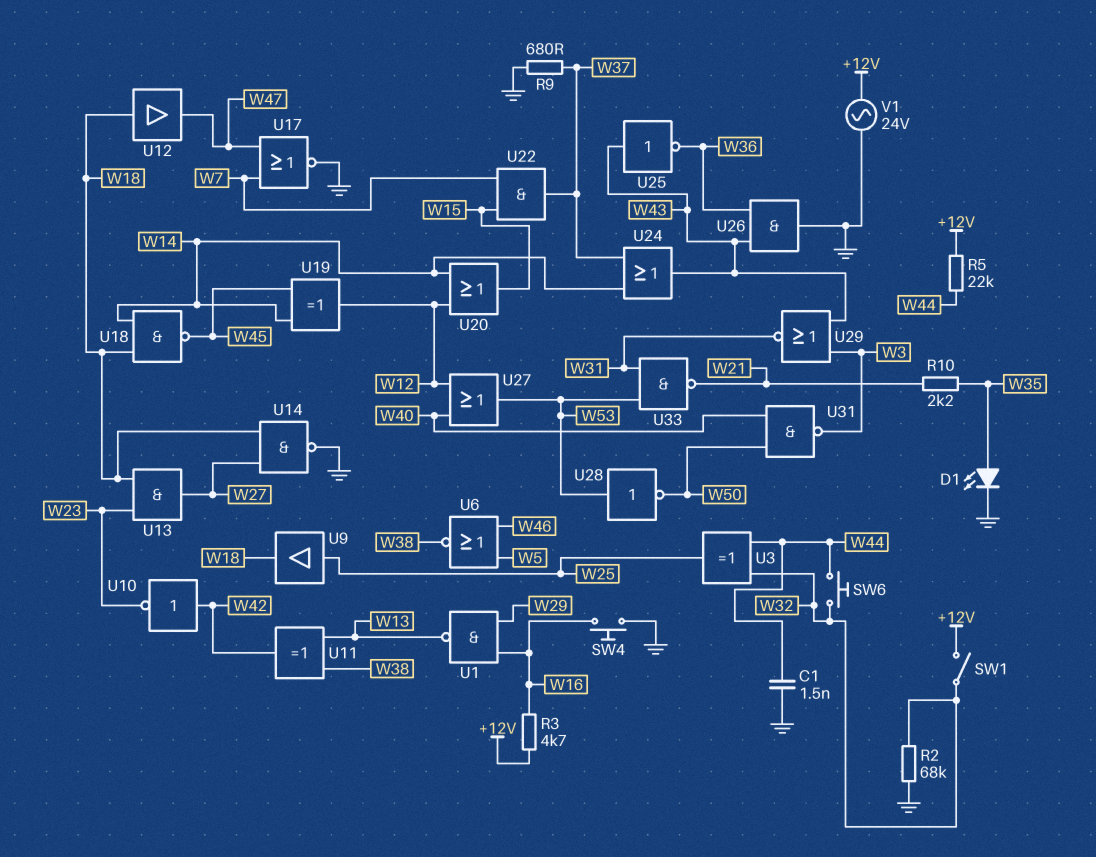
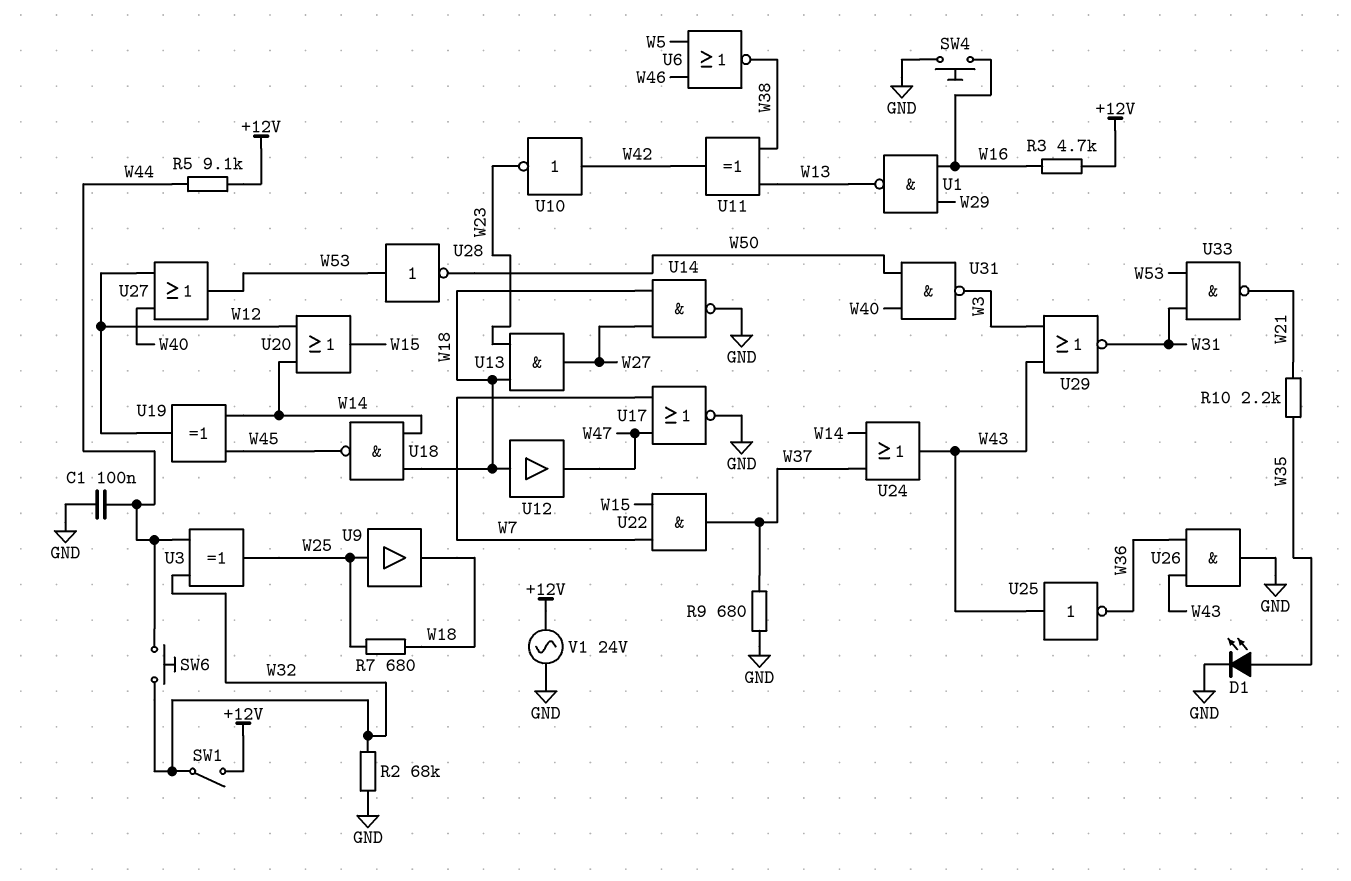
C1: 1.5nF (GND, W44) -> 100nF (GND, W44)
R5: 22k (+12V, W44) -> 9.1k (+12V, W44)
R7: none -> 680 (W18, W25)

